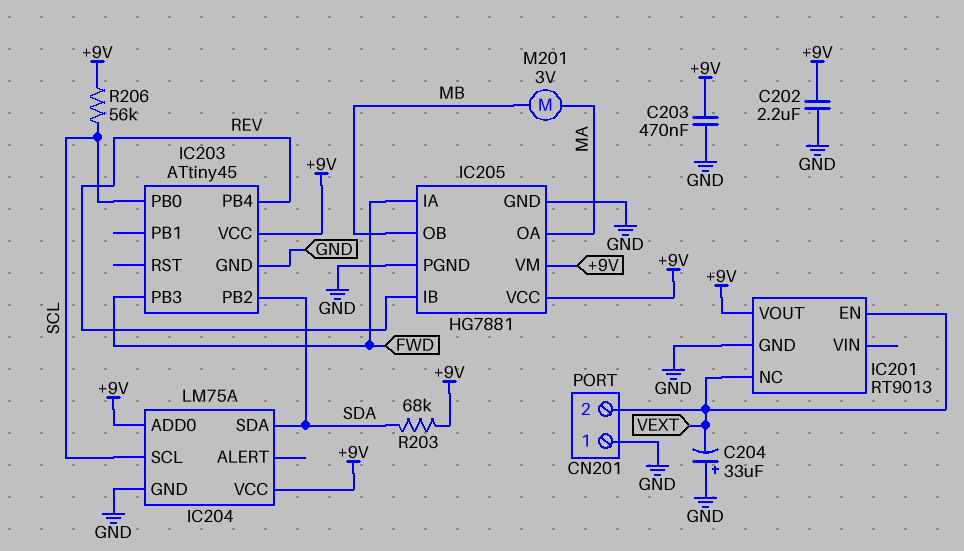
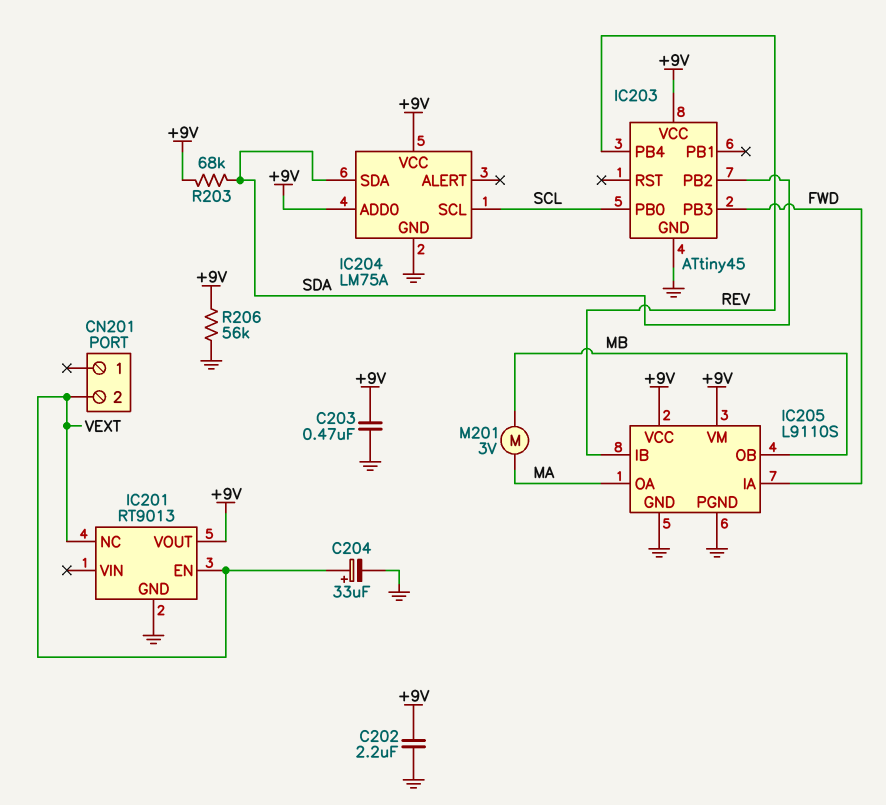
C204: 33uF (plus GND, minus VEXT) -> 33uF (plus VEXT, minus GND)
CN201 pin 1: GND -> none
IC205: HG7881 -> L9110S
R206: 56k (+9V, SCL) -> 56k (+9V, GND)

